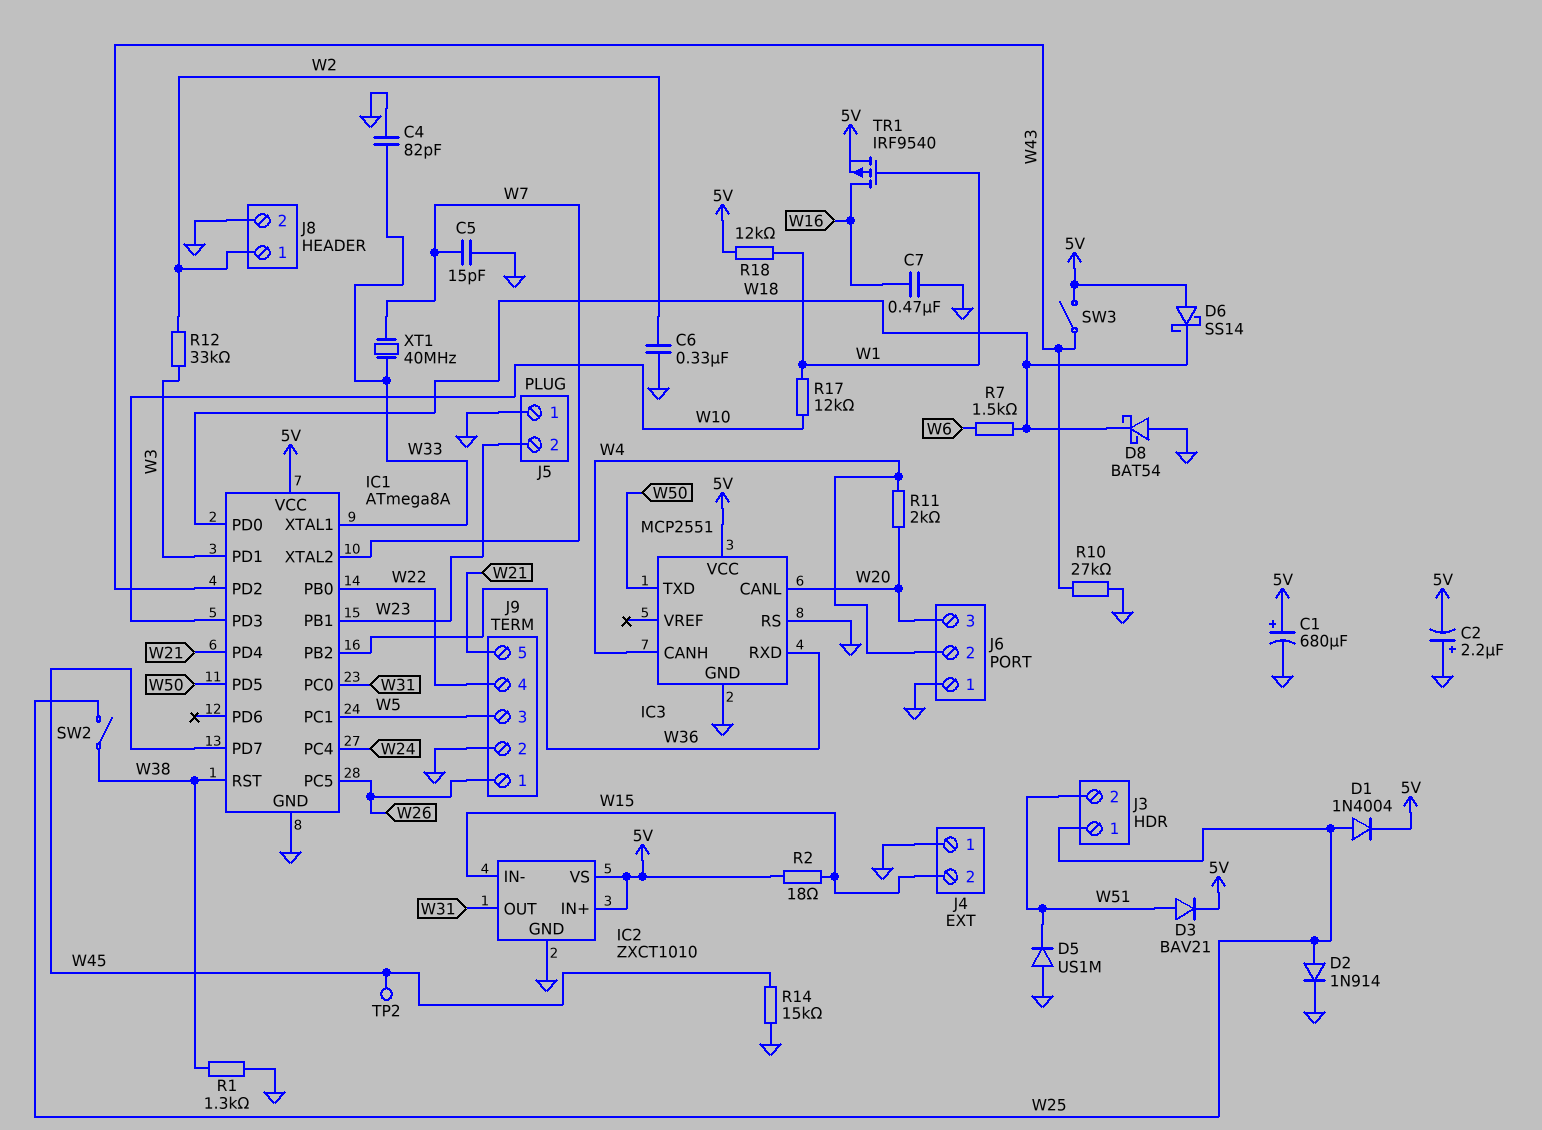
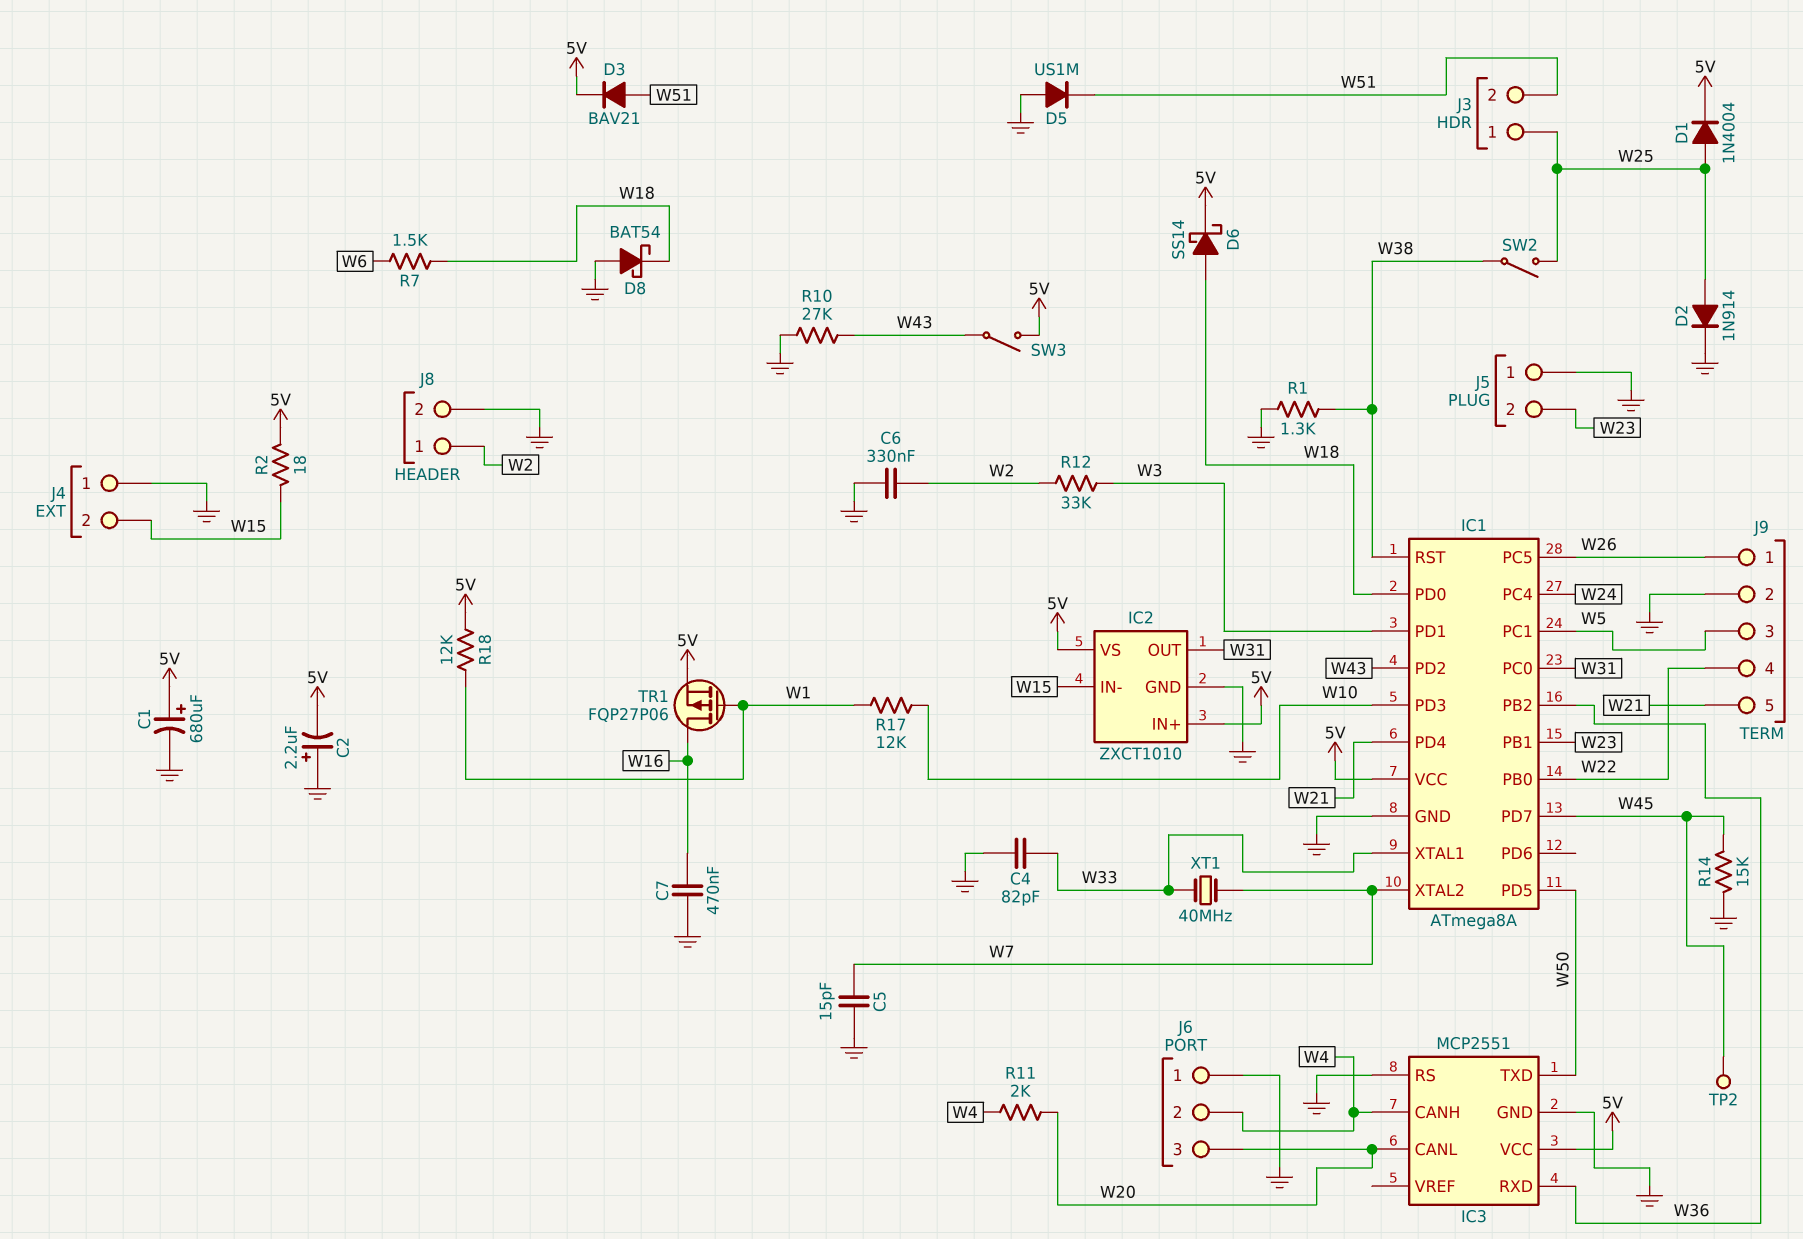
D6: schottky SS14 (A 5V, K W18) -> schottky SS14 (A W18, K 5V)
TR1: PMOS IRF9540 (G W1, D W16, S 5V) -> PMOS FQP27P06 (G W1, D W16, S 5V)

